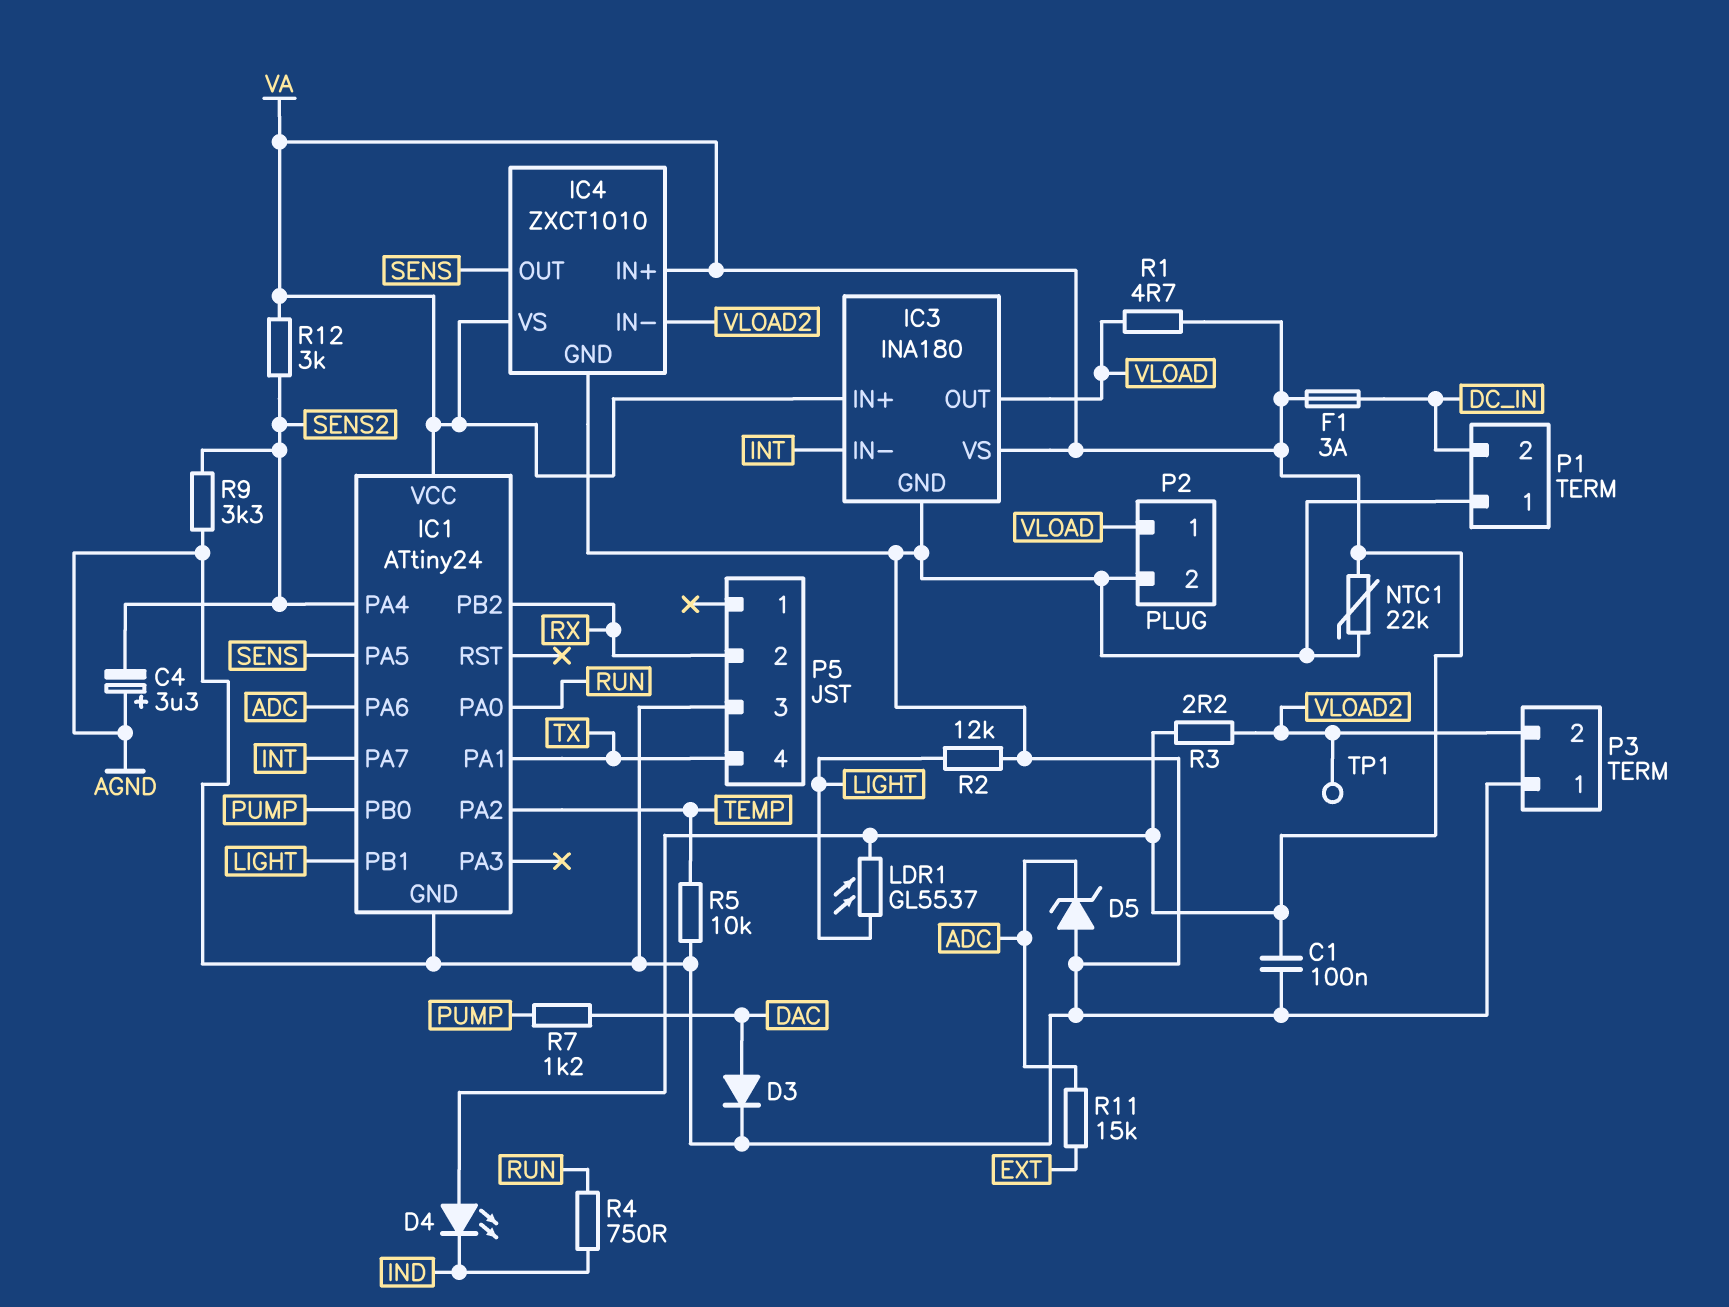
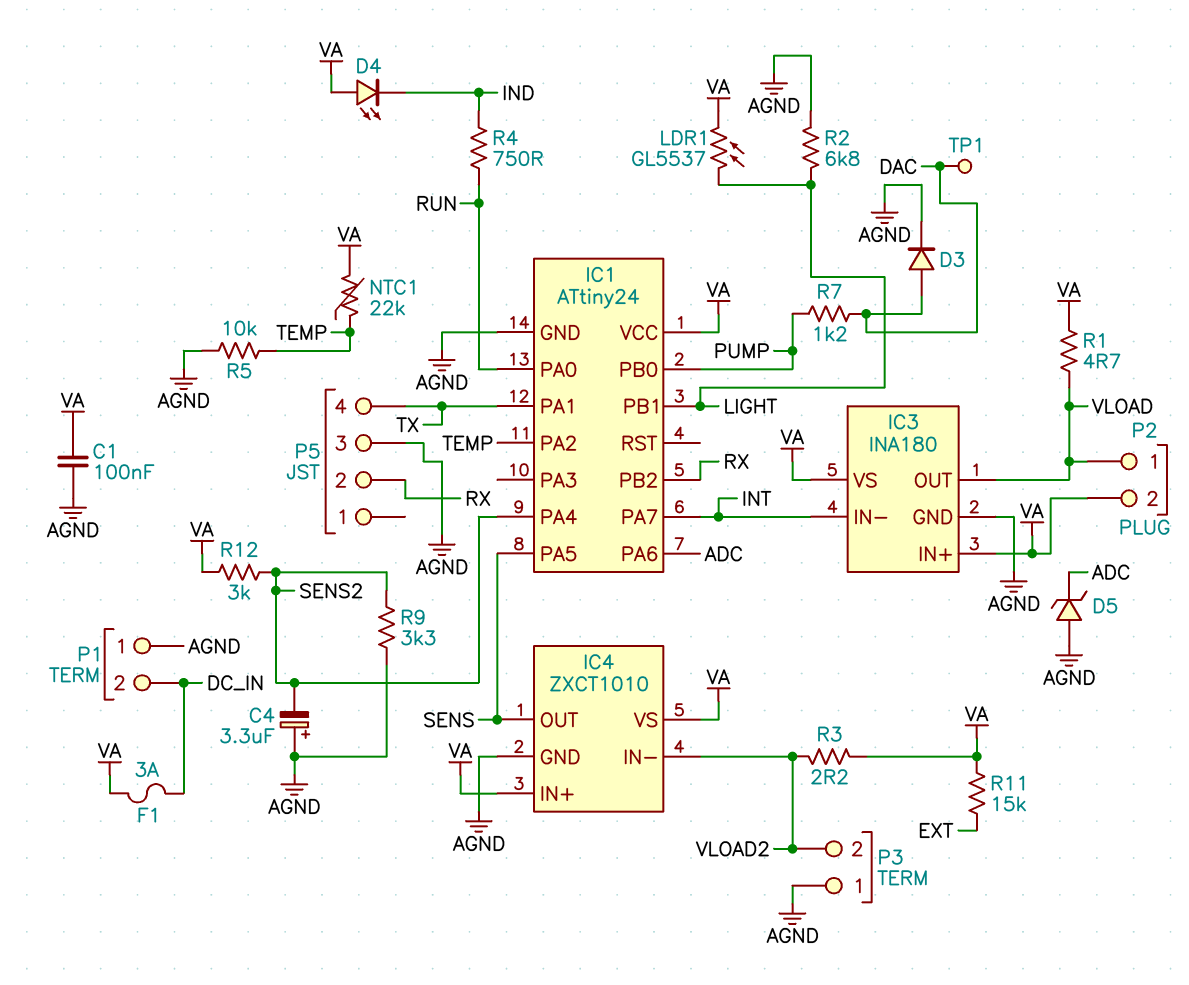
NTC1: 22k (AGND, VA) -> 22k (TEMP, VA)
P2 pin 2: AGND -> VA
R2: 12k (AGND, LIGHT) -> 6.8k (AGND, LIGHT)
R11: 15k (ADC, EXT) -> 15k (EXT, VA)
TP1: test point (VLOAD2) -> test point (DAC)

